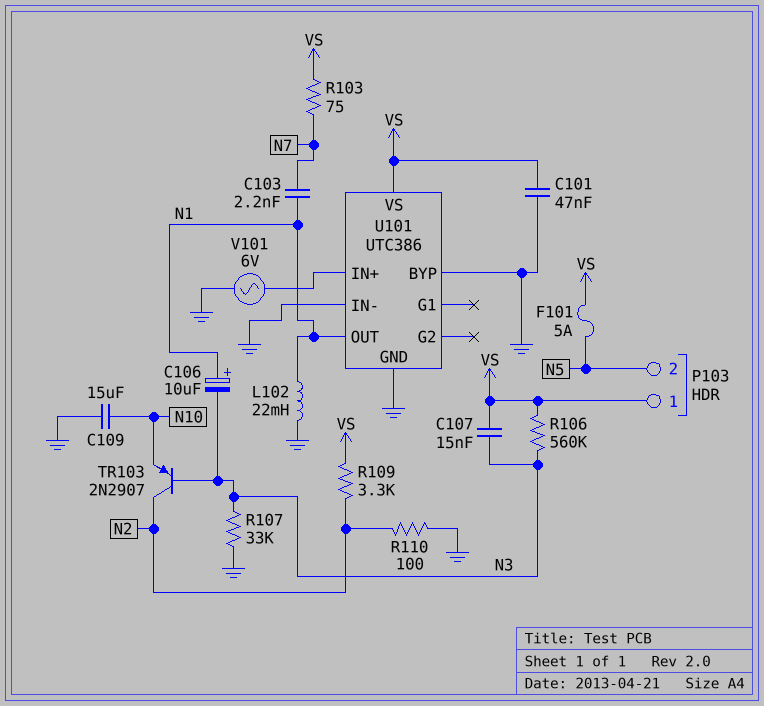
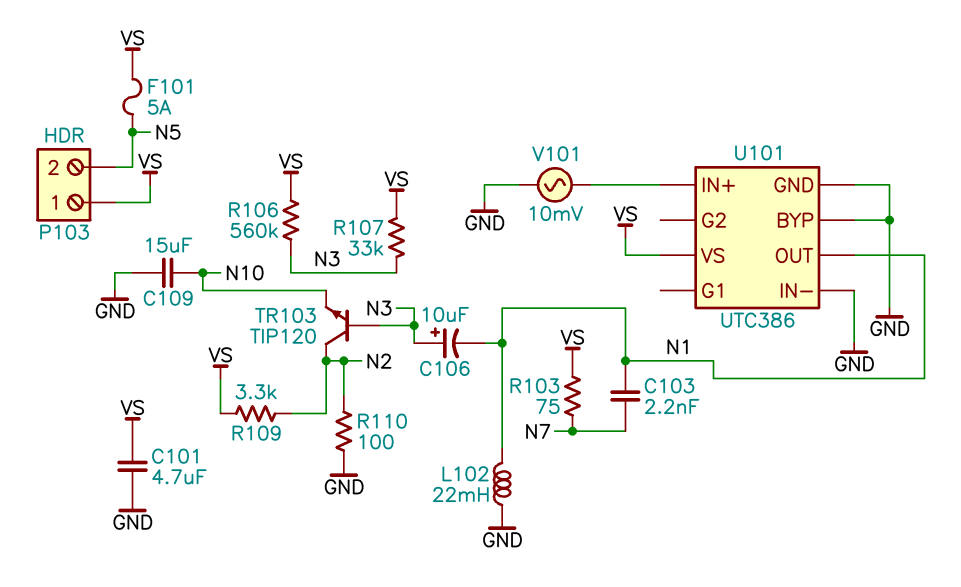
C101: 47nF (GND, VS) -> 4.7uF (GND, VS)
C106: 10uF (plus N1, minus N3) -> 10uF (plus N3, minus N1)
C107: 15nF (N3, VS) -> none
R107: 33k (GND, N3) -> 33k (N3, VS)
TR103: PNP 2N2907 (B N3, C N2, E N10) -> NPN TIP120 (B N3, C N2, E N10)
V101: AC 6V (GND, U101/IN+) -> AC 10mV (GND, U101/IN+)

